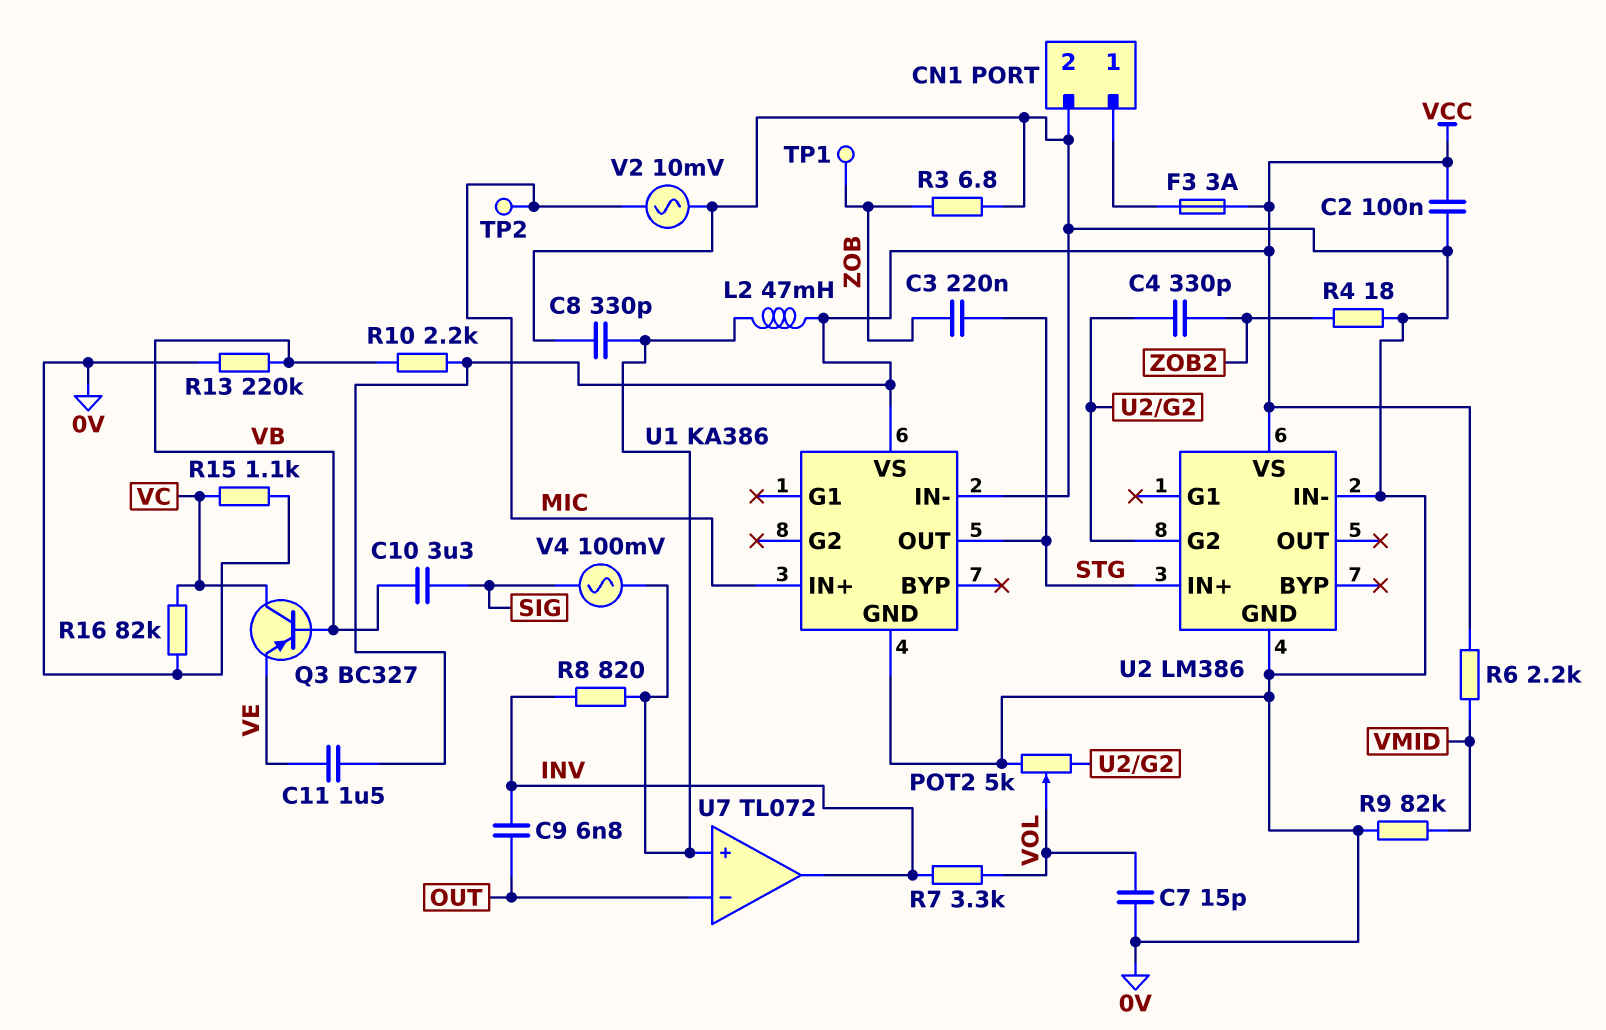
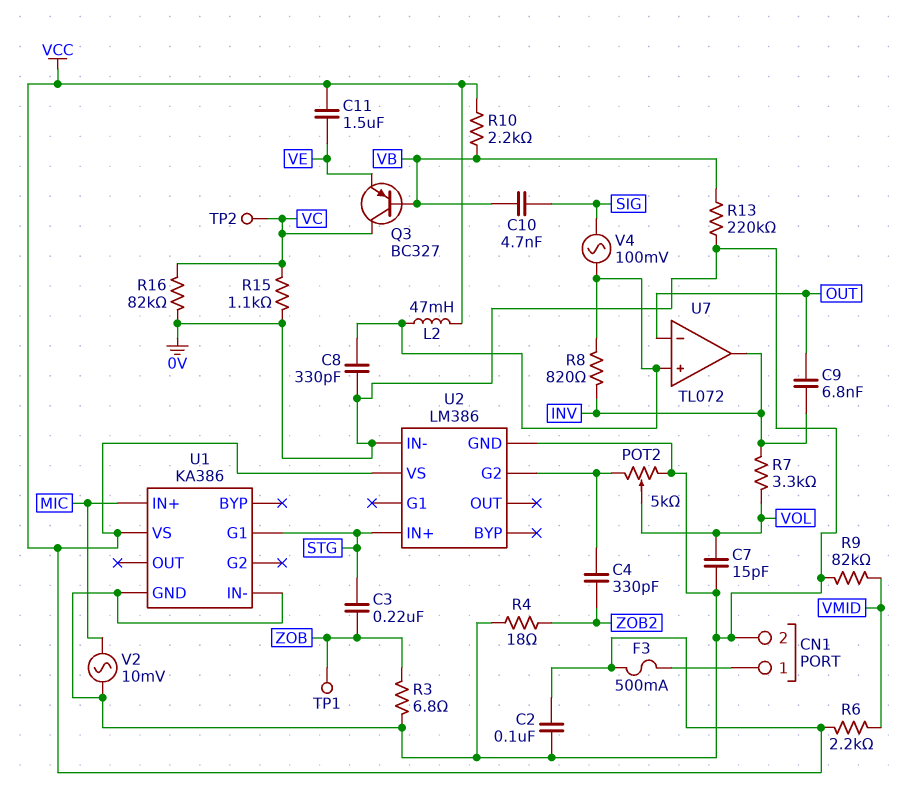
C10: 3.3uF (SIG, VB) -> 4.7nF (SIG, VB)
F3: 3A (CN1/1, VCC) -> 500mA (CN1/1, VCC)
TP2: test point (MIC) -> test point (VC)
U1 pin G1: none -> STG
U1 pin OUT: STG -> none

